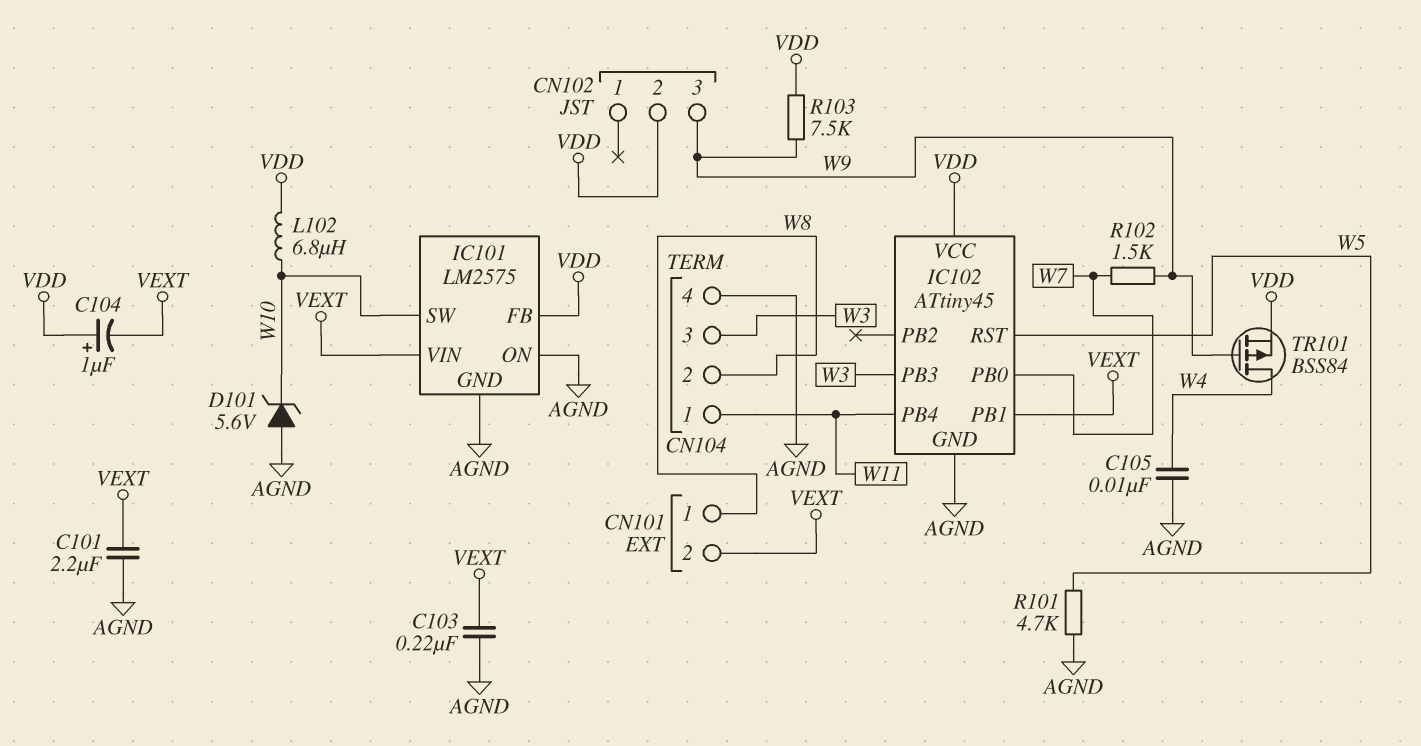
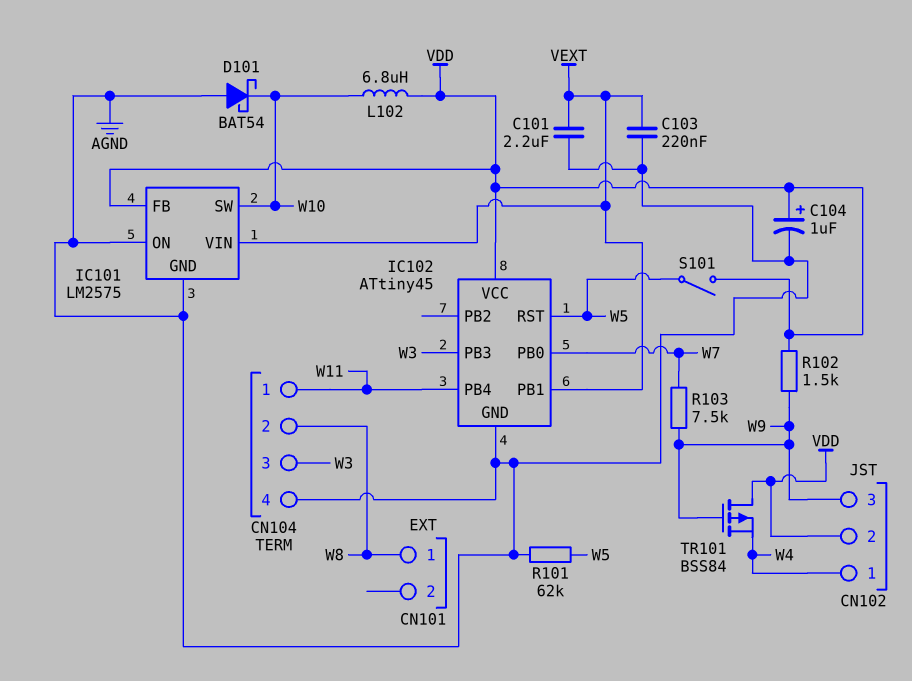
C104: 1uF (plus VDD, minus VEXT) -> 1uF (plus VDD, minus AGND)
C105: 10nF (AGND, W4) -> none
CN101 pin 2: VEXT -> none
CN102 pin 1: none -> W4
D101: zener 5.6V (A AGND, K W10) -> schottky BAT54 (A AGND, K W10)
R101: 4.7k (AGND, W5) -> 62k (AGND, W5)
R102: 1.5k (W7, W9) -> 1.5k (VDD, W9)
R103: 7.5k (VDD, W9) -> 7.5k (W7, W9)
S101: none -> switch (VDD, W5)
TR101: PMOS BSS84 (G W9, D W4, S VDD) -> PMOS BSS84 (G W9, D VDD, S W4)

